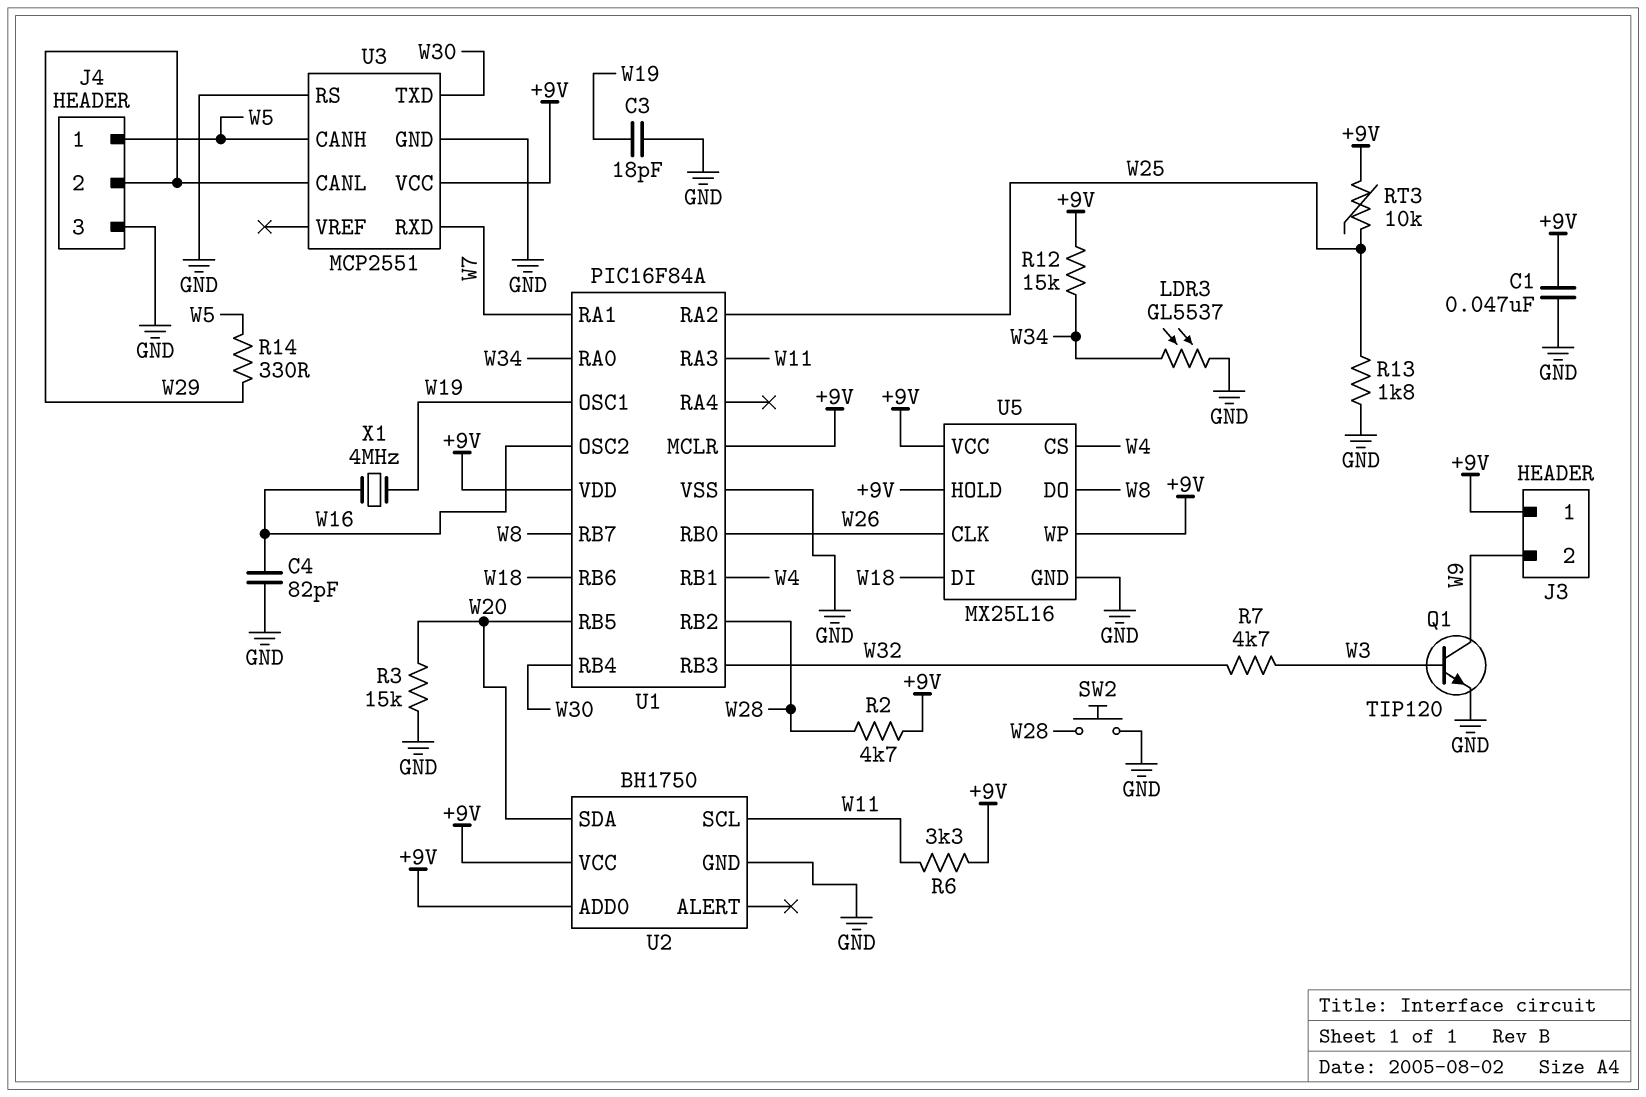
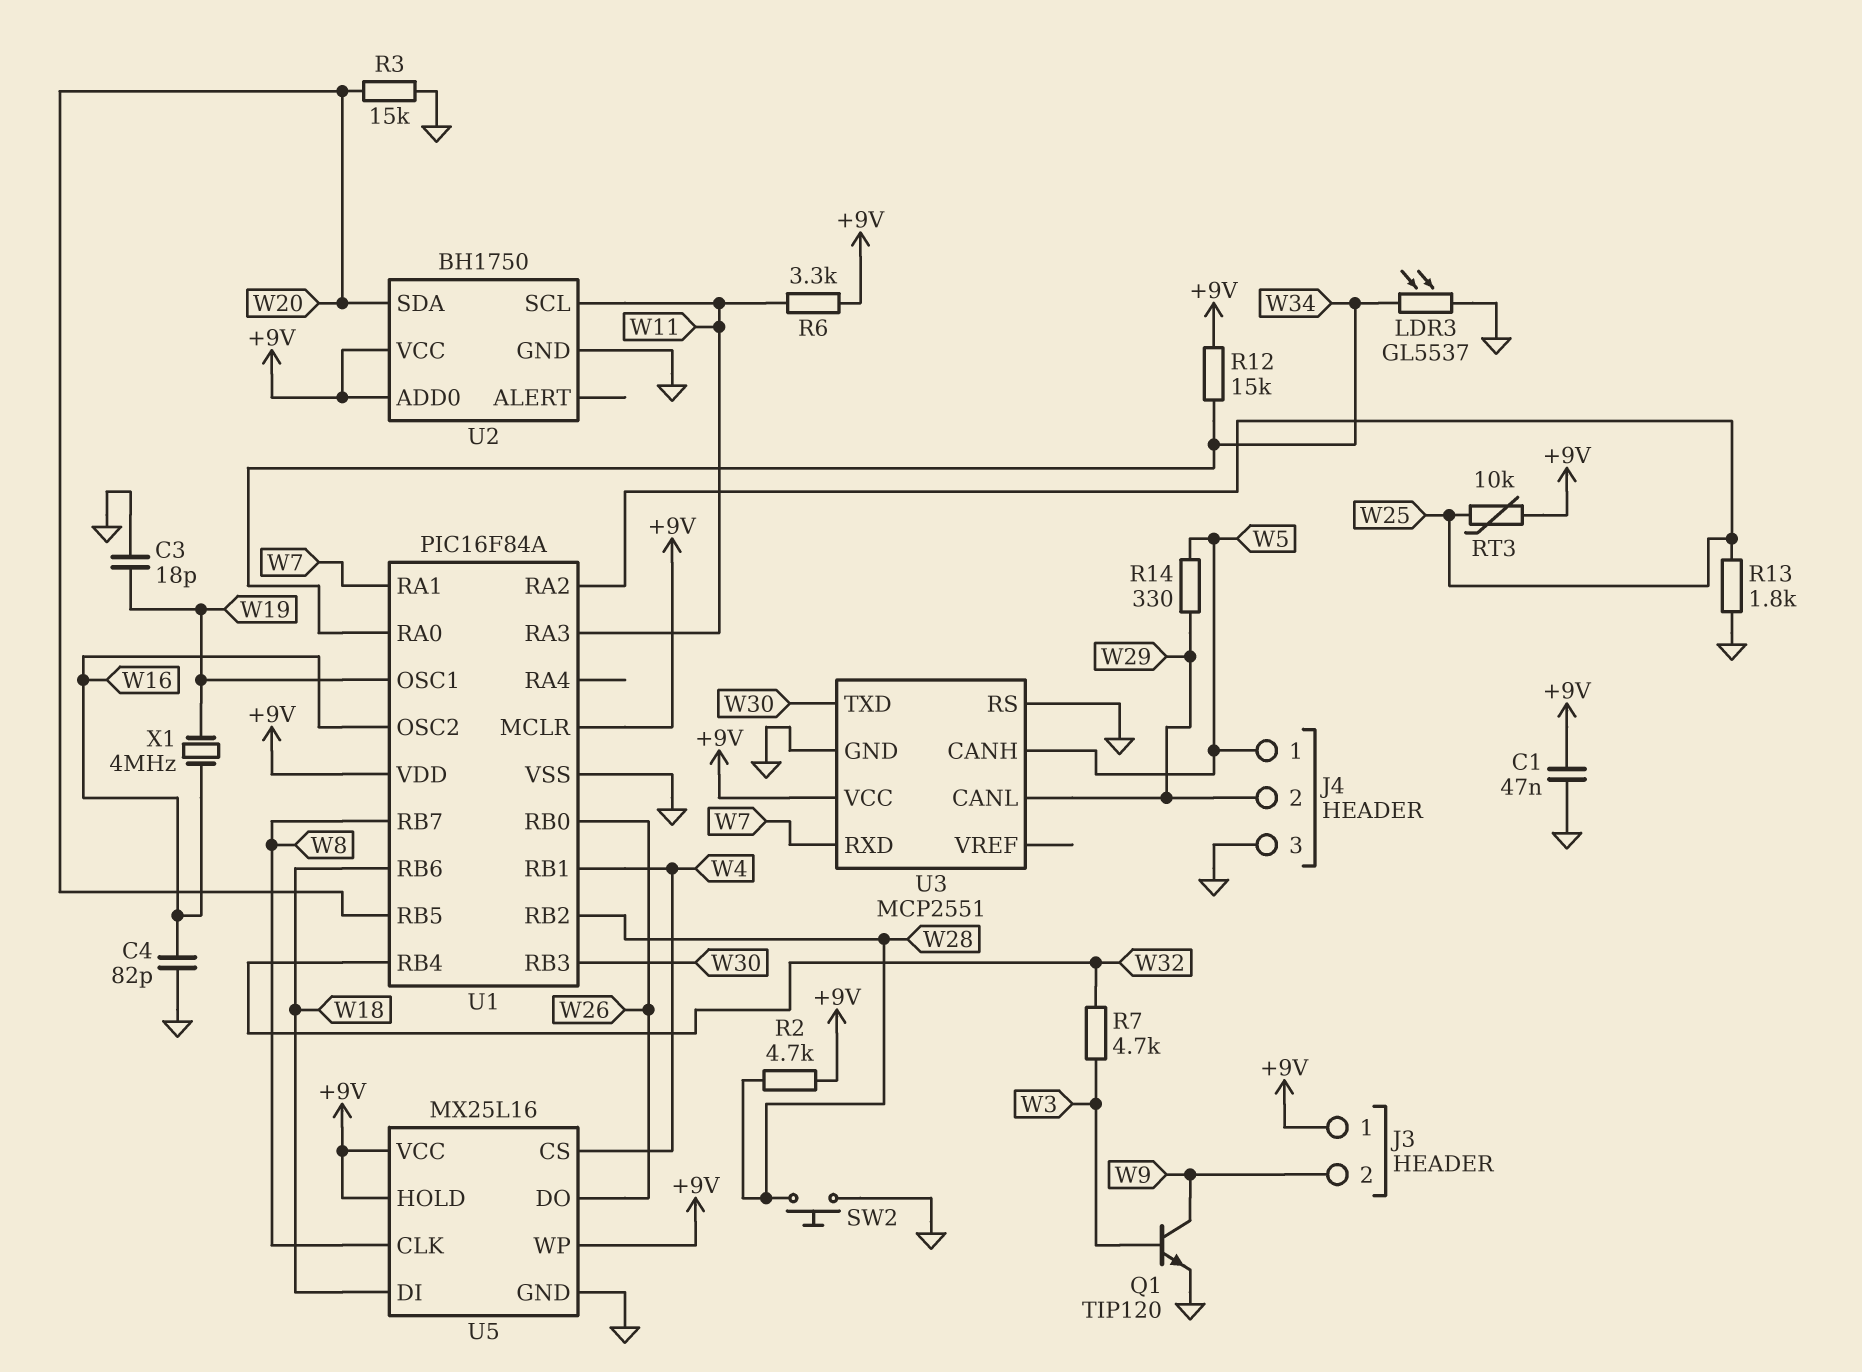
U1 pin RB3: W32 -> W30
U1 pin RB4: W30 -> W32
U5 pin CLK: W26 -> W8
U5 pin DO: W8 -> W26

